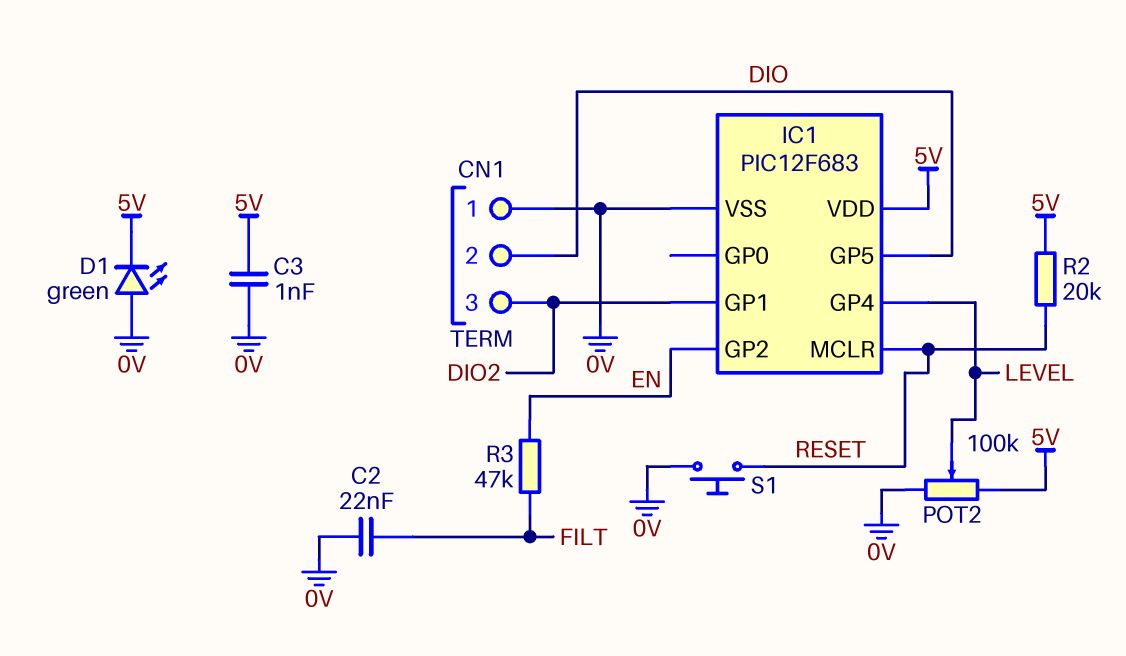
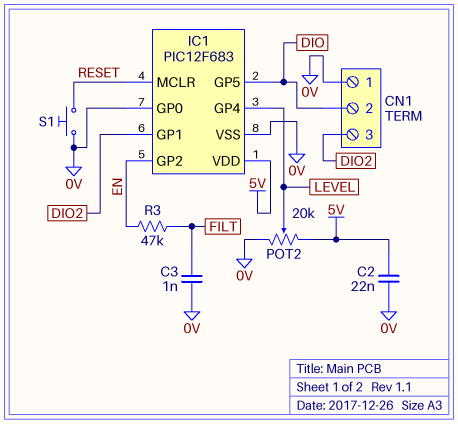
C2: 22nF (0V, FILT) -> 22nF (0V, 5V)
C3: 1nF (0V, 5V) -> 1nF (0V, FILT)
D1: LED green (A 0V, K 5V) -> none
IC1 pin GP0: none -> 0V
POT2: 100k (0V, 5V, wiper LEVEL) -> 20k (0V, 5V, wiper LEVEL)
R2: 20k (5V, RESET) -> none

